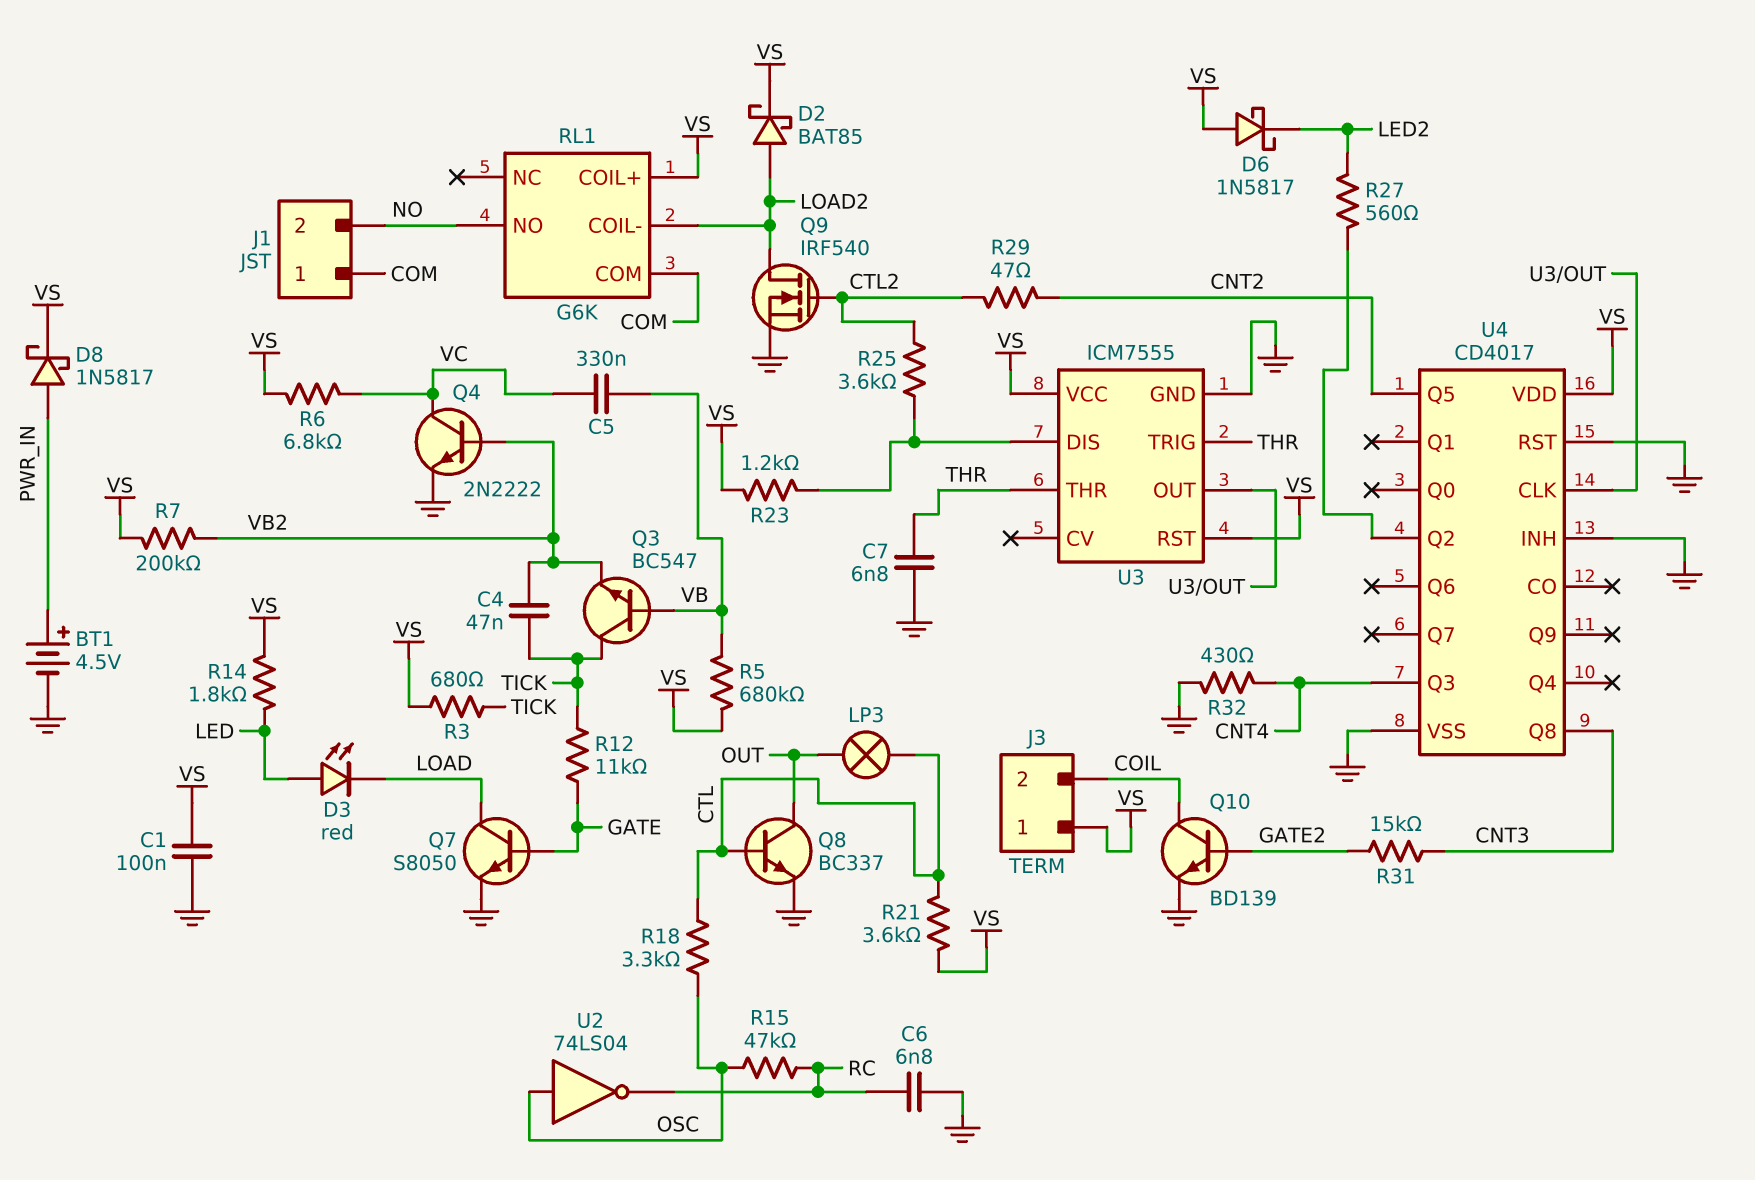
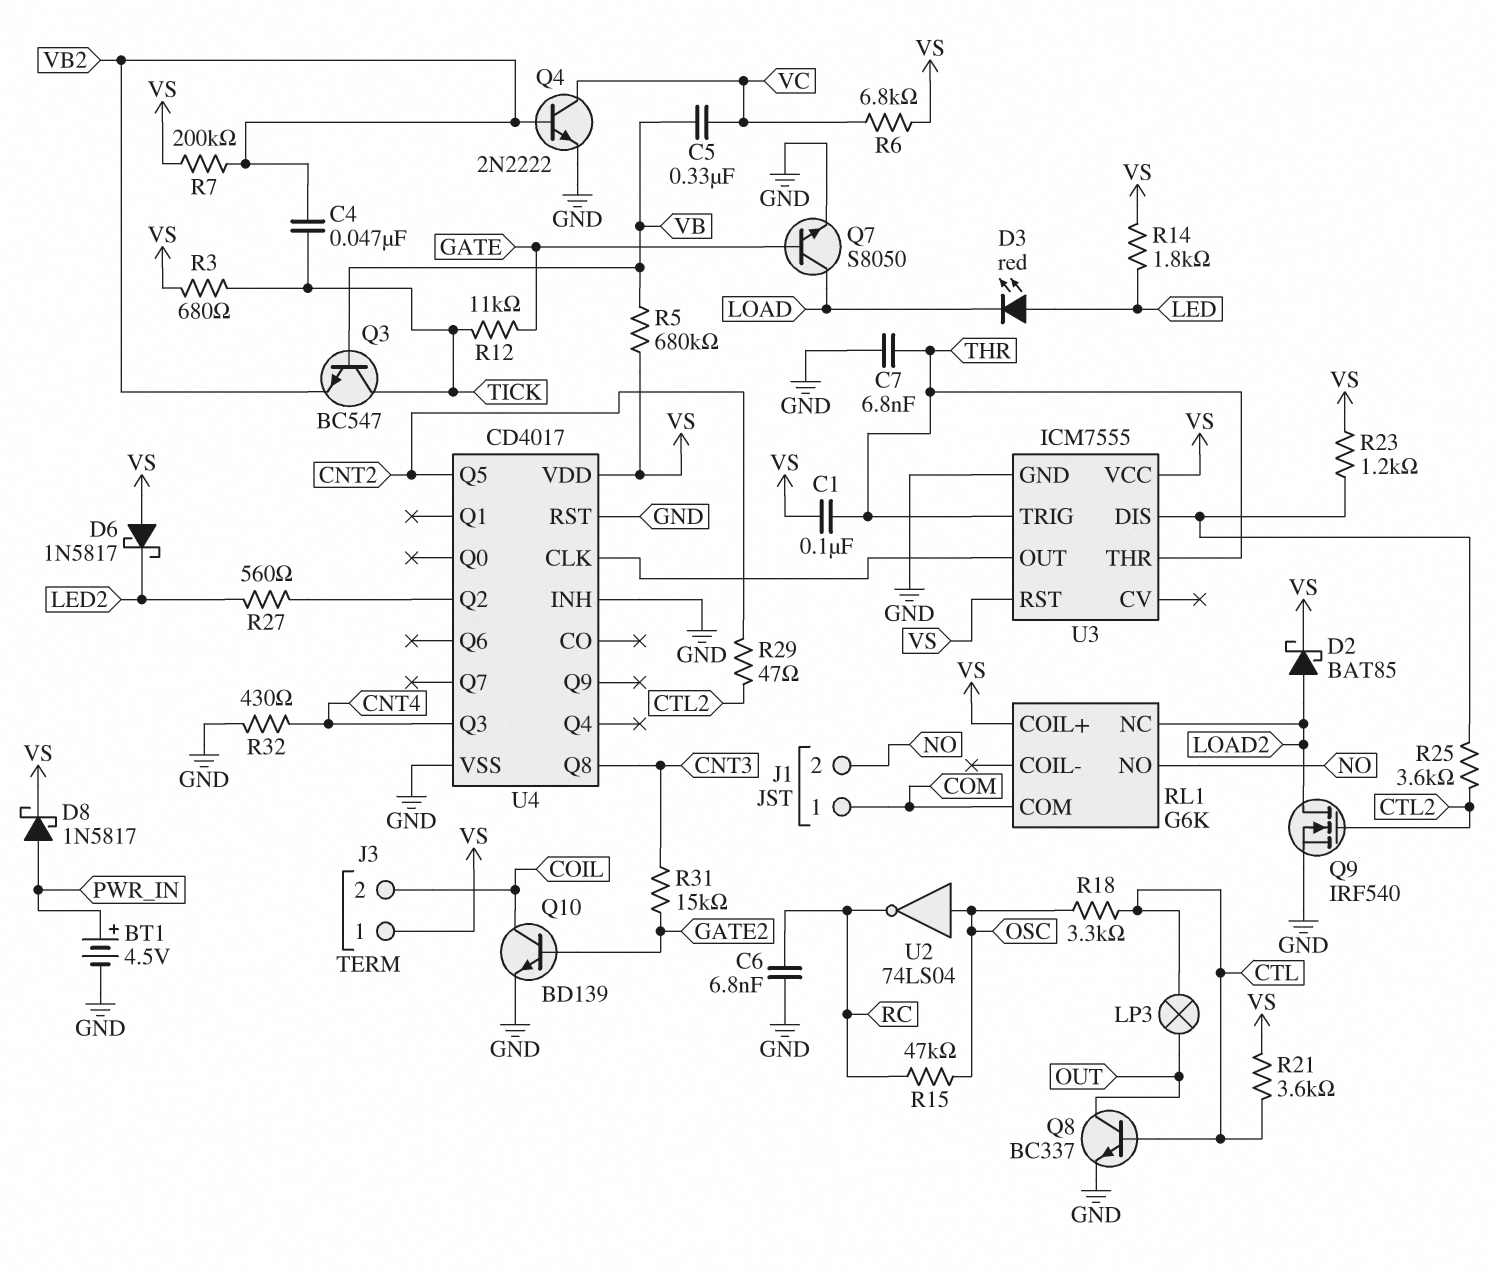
C1: 100nF (GND, VS) -> 100nF (THR, VS)
RL1 pin COIL-: LOAD2 -> none
RL1 pin NC: none -> LOAD2

